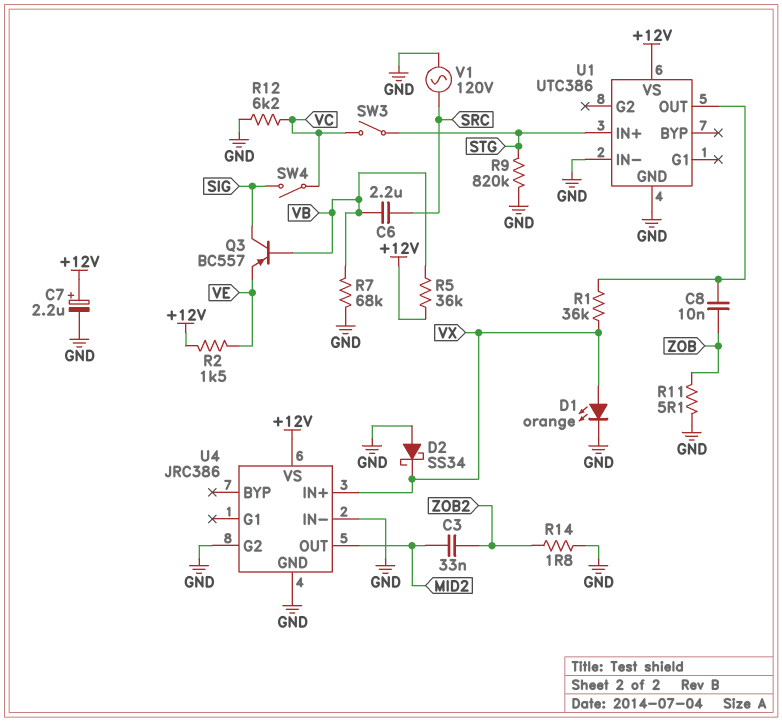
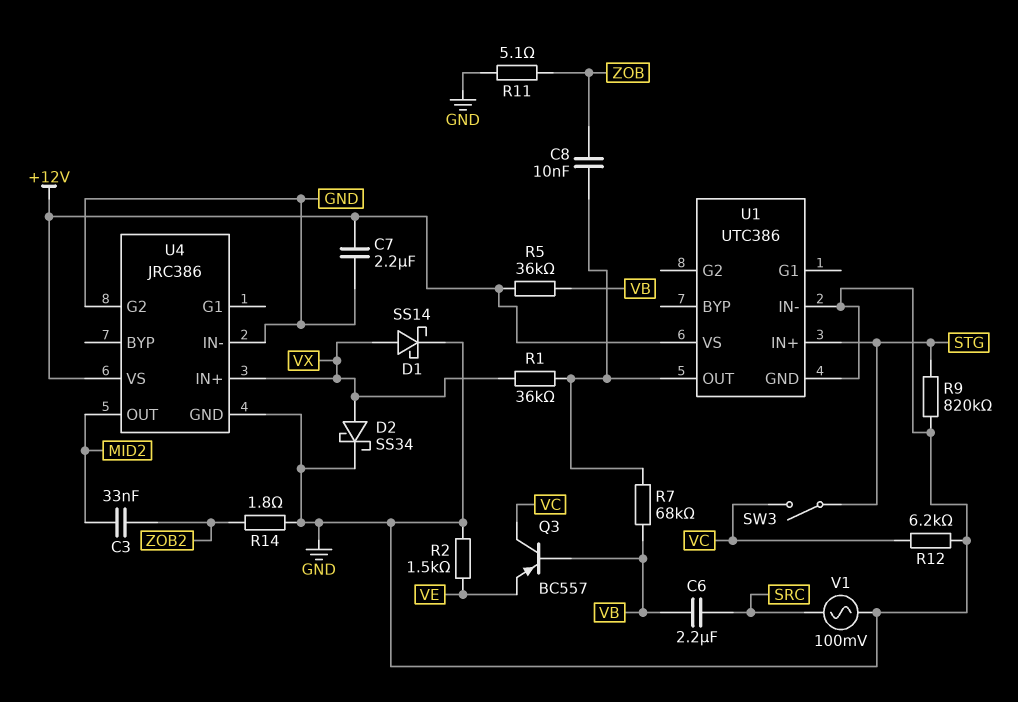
C7: 2.2uF (plus +12V, minus GND) -> 2.2uF (+12V, GND)
D1: LED orange (A VX, K GND) -> schottky SS14 (A VX, K GND)
D2: schottky SS34 (A GND, K VX) -> schottky SS34 (A VX, K GND)
Q3: PNP BC557 (B VB, C SIG, E VE) -> PNP BC557 (B VB, C VC, E VE)
R2: 1.5k (+12V, VE) -> 1.5k (GND, VE)
R7: 68k (GND, VB) -> 68k (U1/OUT, VB)
SW4: switch (SIG, VC) -> none
V1: AC 120V (GND, SRC) -> AC 100mV (GND, SRC)

